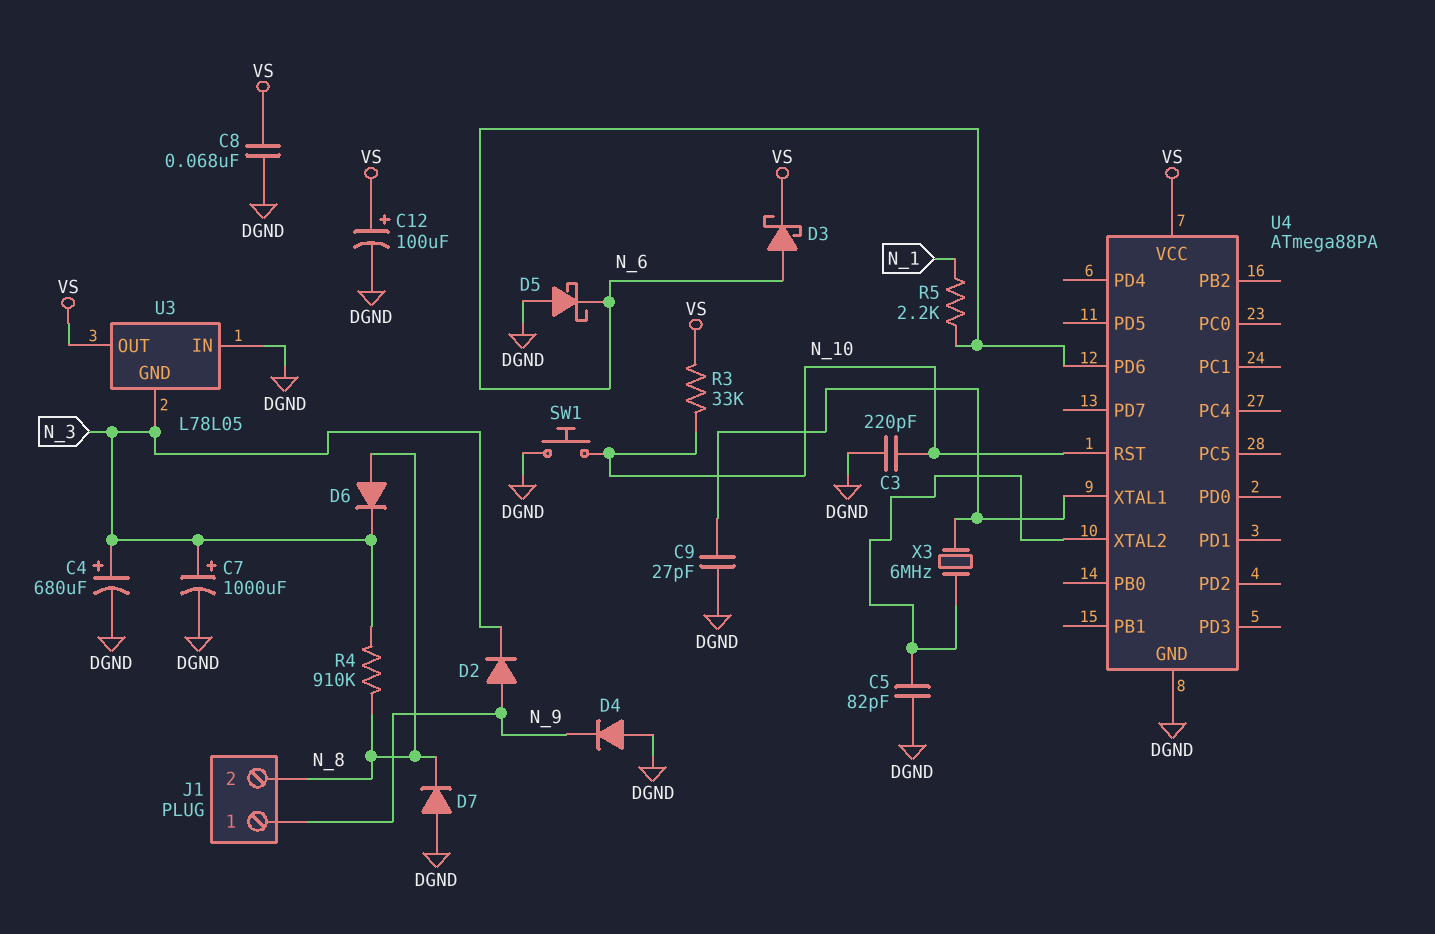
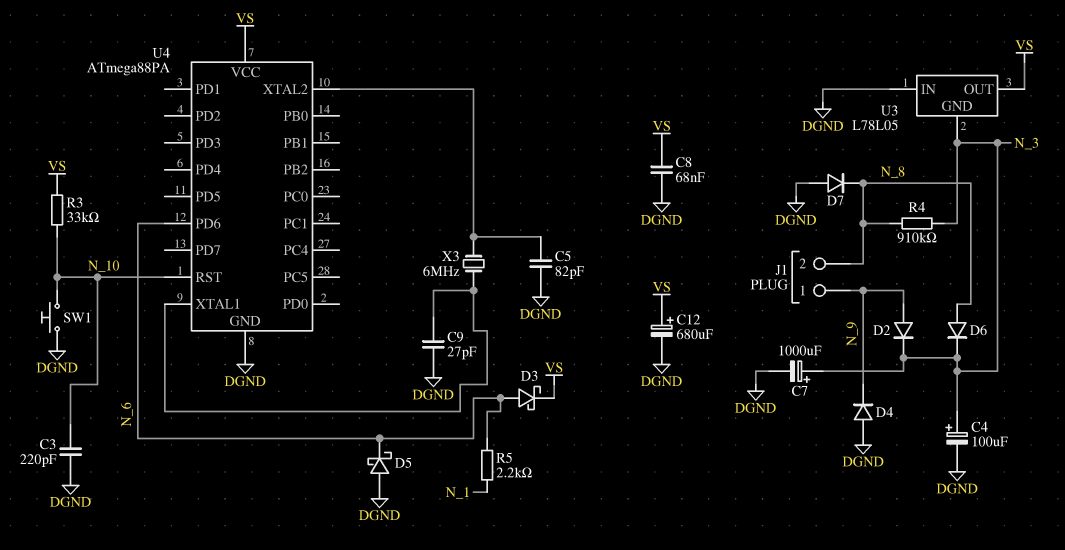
C4: 680uF (plus N_3, minus DGND) -> 100uF (plus N_3, minus DGND)
C12: 100uF (plus VS, minus DGND) -> 680uF (plus VS, minus DGND)

